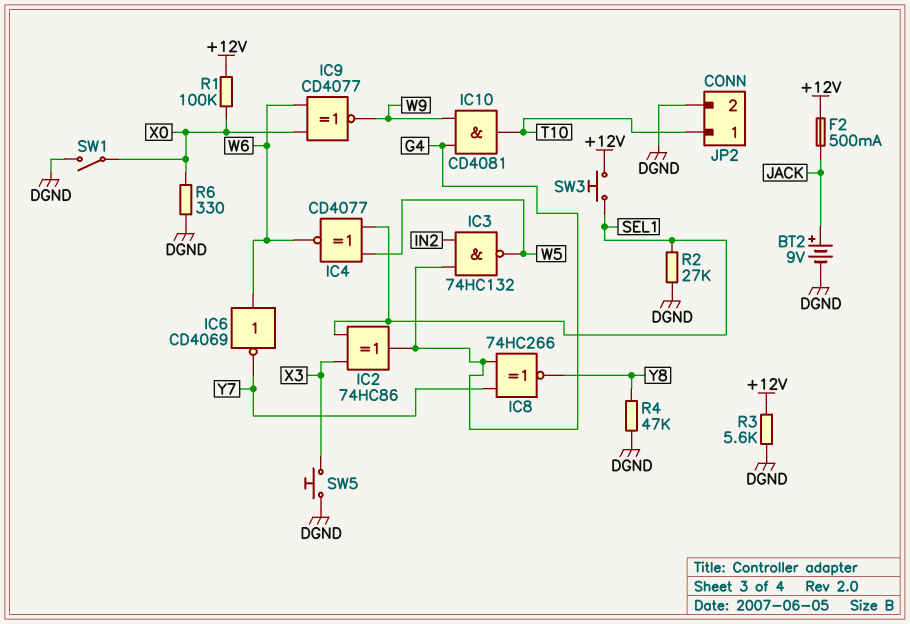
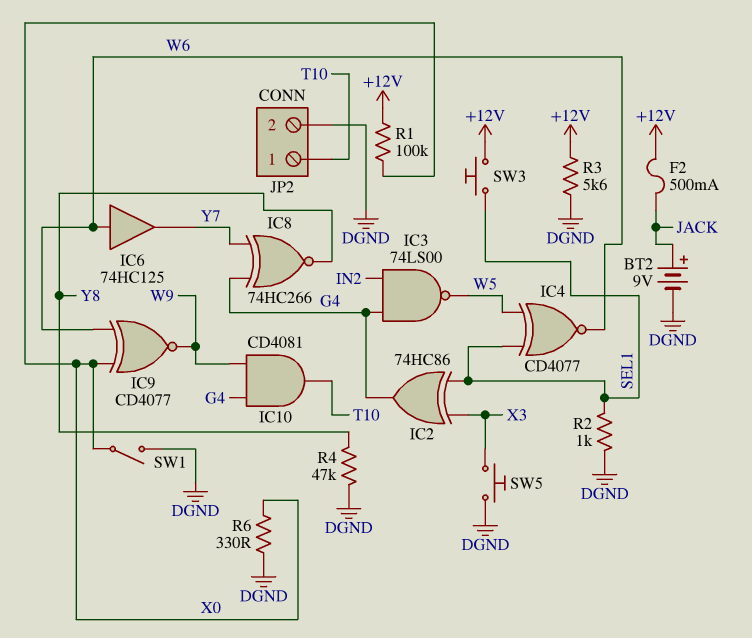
IC3: NAND 74HC132 (in G4, in IN2, out W5) -> NAND 74LS00 (in G4, in IN2, out W5)
IC6: NOT CD4069 (in W6, out Y7) -> buffer 74HC125 (in W6, out Y7)
R2: 27k (DGND, SEL1) -> 1k (DGND, SEL1)

